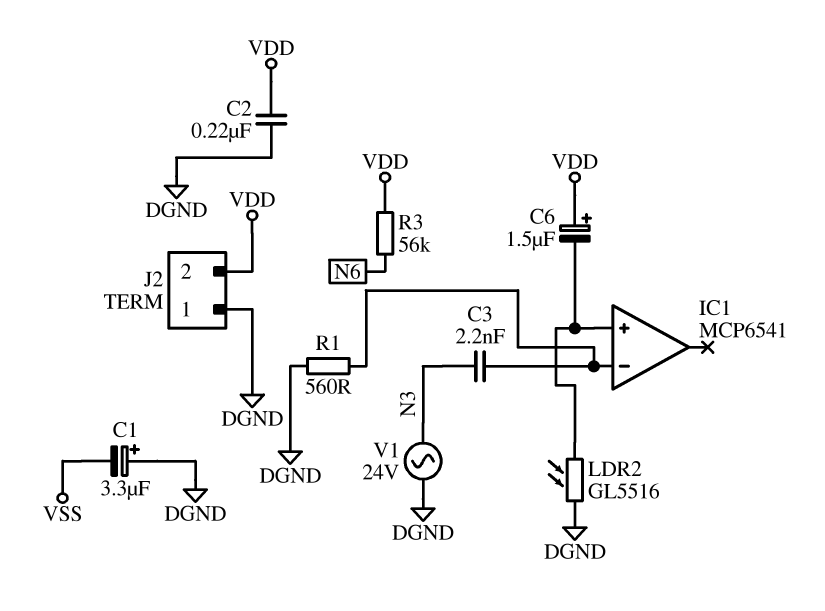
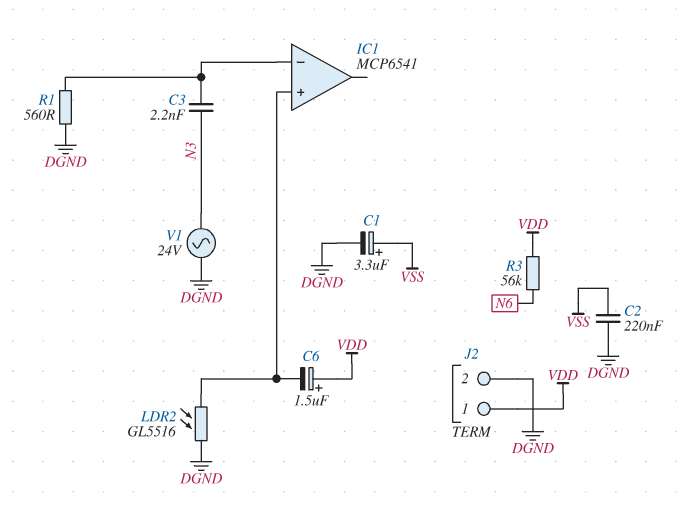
C1: 3.3uF (plus DGND, minus VSS) -> 3.3uF (plus VSS, minus DGND)
C2: 220nF (DGND, VDD) -> 220nF (DGND, VSS)
J2 pin 1: DGND -> VDD
J2 pin 2: VDD -> DGND

